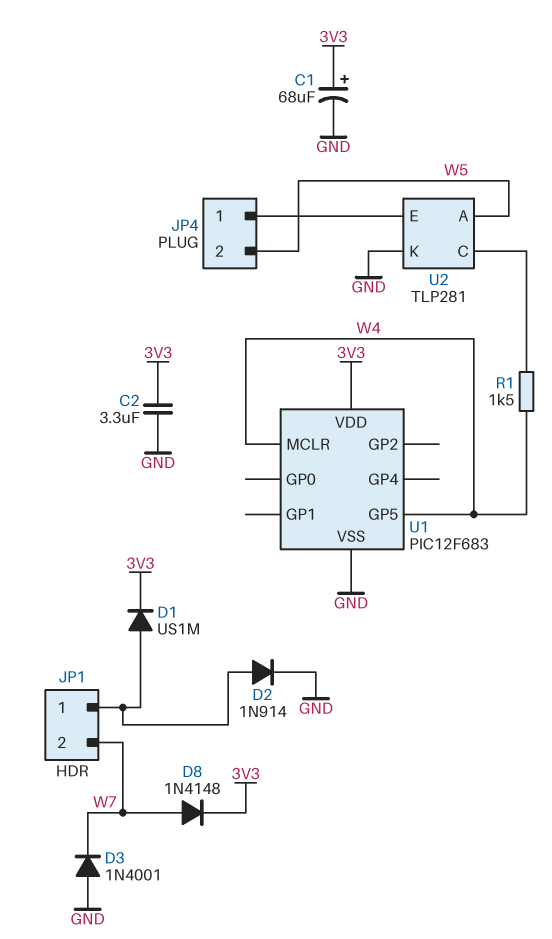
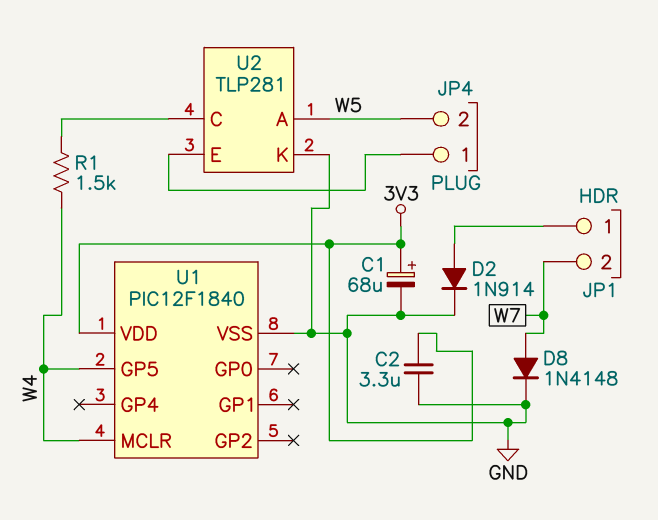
D1: diode US1M (A JP1/1, K 3V3) -> none
D3: diode 1N4001 (A GND, K W7) -> none
D8: diode 1N4148 (A W7, K 3V3) -> diode 1N4148 (A W7, K GND)
U1: PIC12F683 -> PIC12F1840

